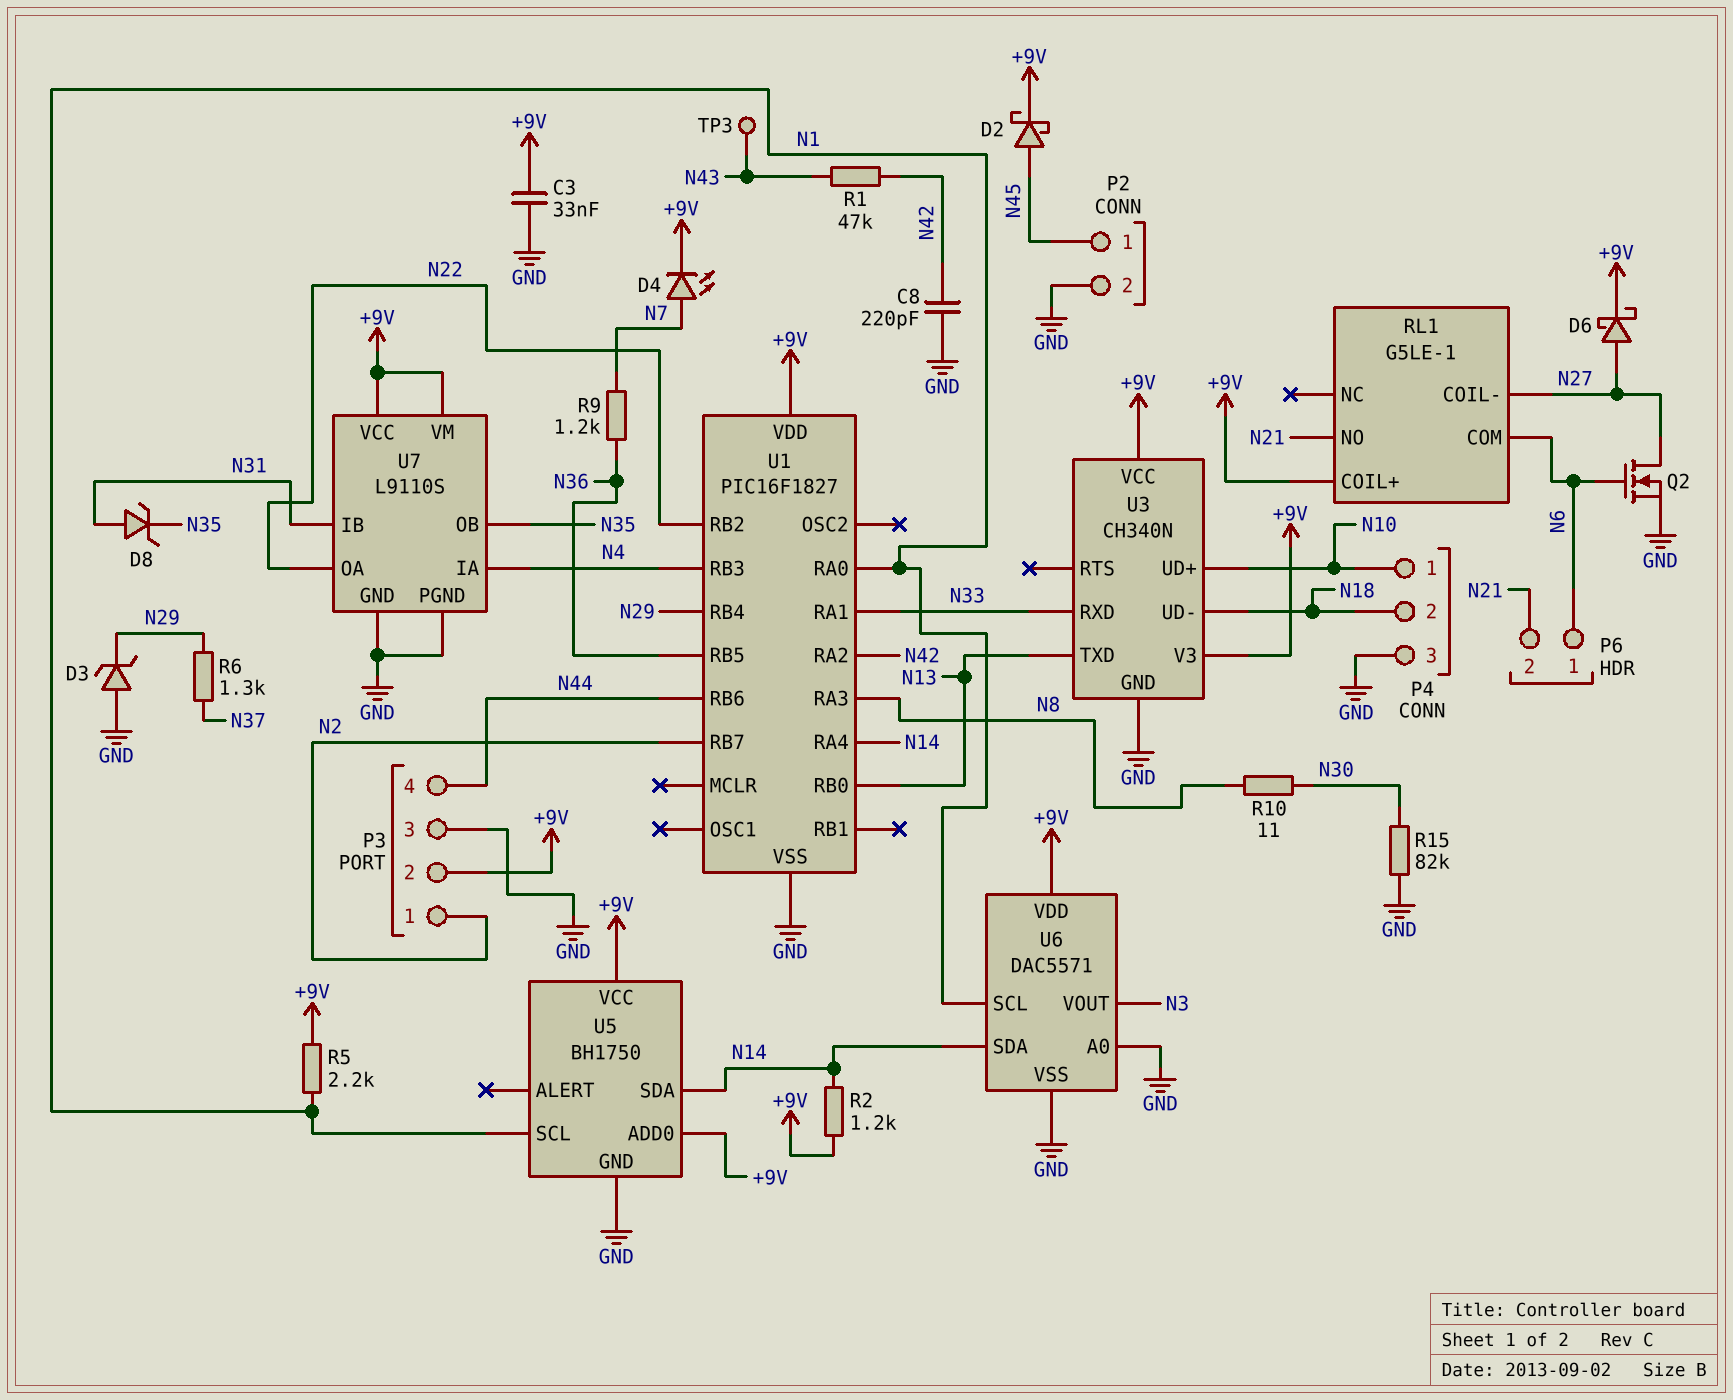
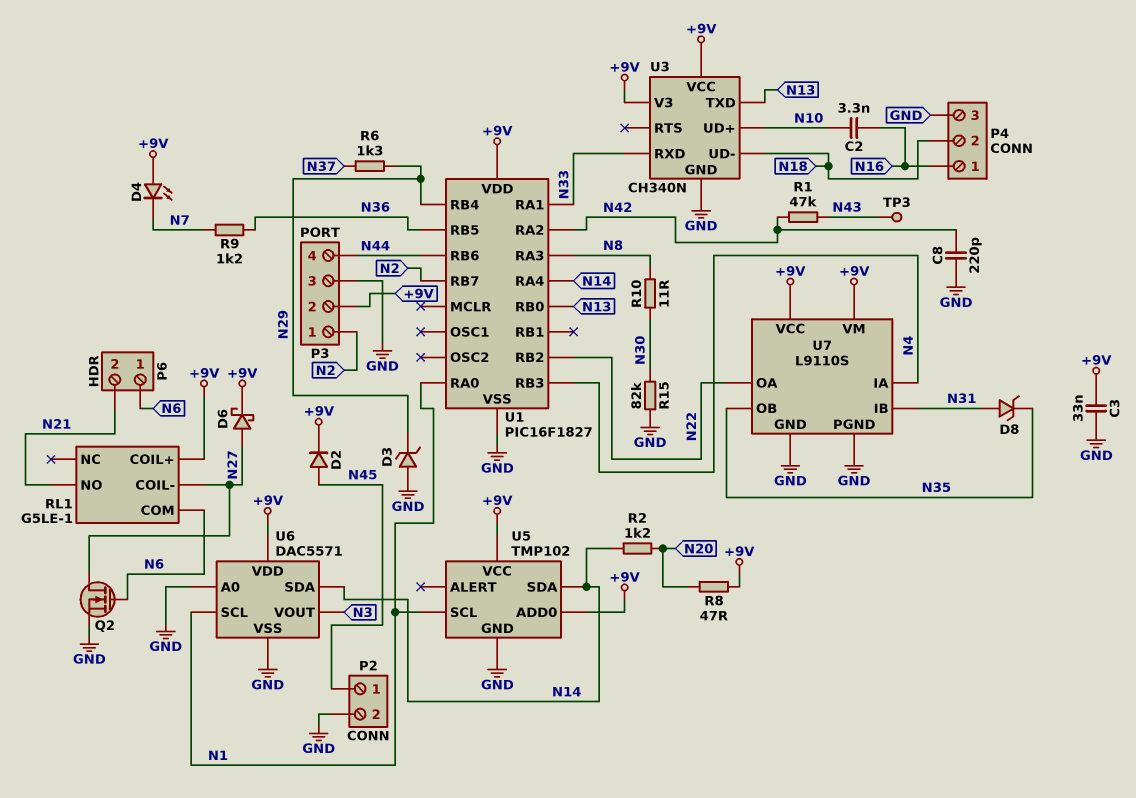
C2: none -> 3.3nF (N10, N16)
D2: schottky (A N45, K +9V) -> diode (A N45, K +9V)
D4: LED (A N7, K +9V) -> LED (A +9V, K N7)
P4 pin 1: N10 -> N16
R2: 1.2k (+9V, N14) -> 1.2k (N14, N20)
R5: 2.2k (+9V, N1) -> none
R8: none -> 47 (+9V, N20)
U5: BH1750 -> TMP102

